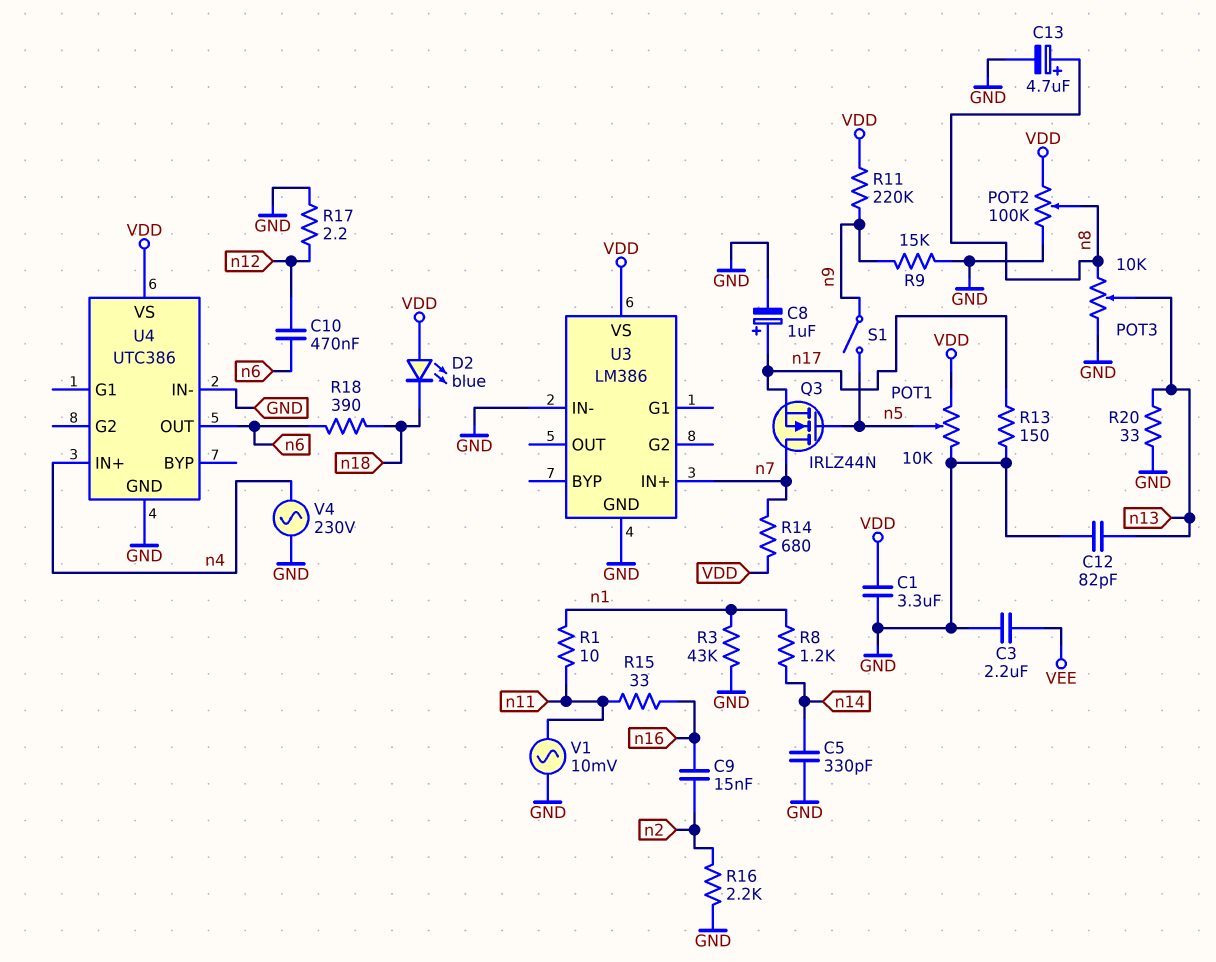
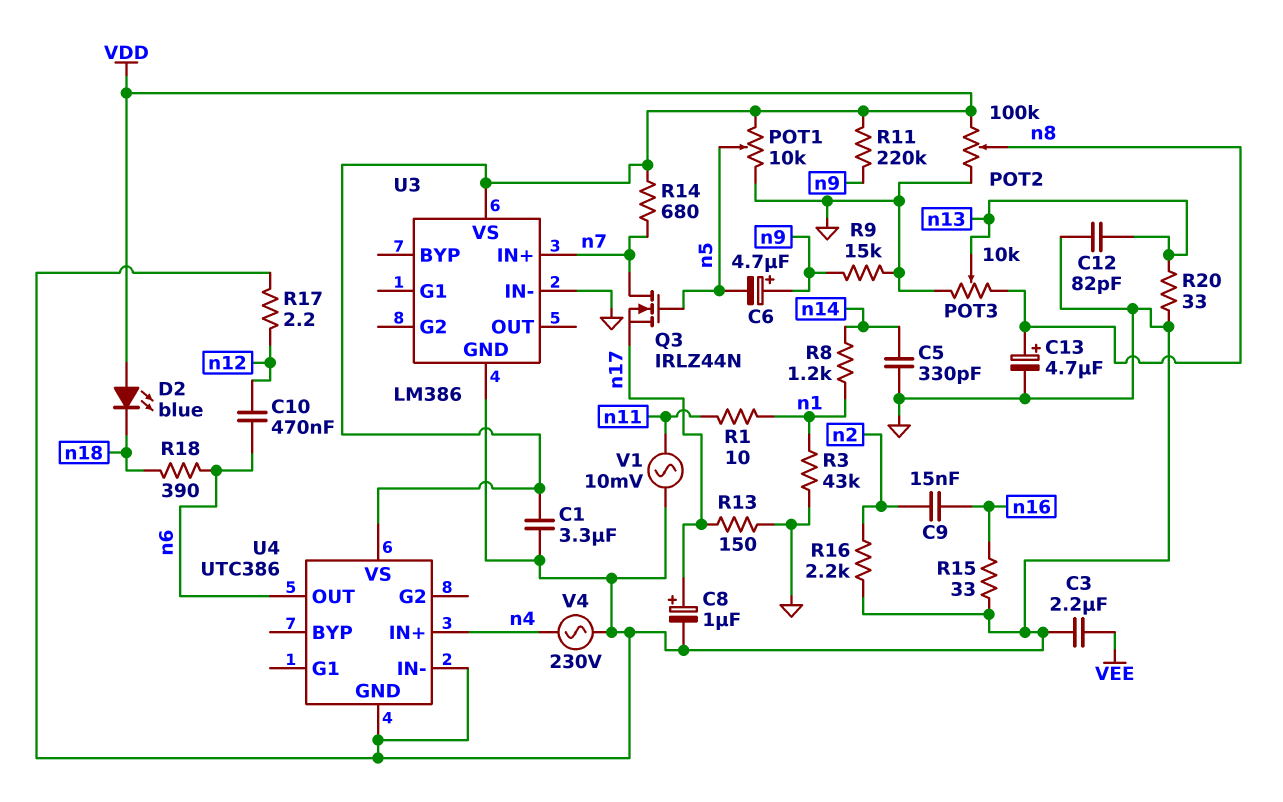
C6: none -> 4.7uF (plus n9, minus n5)
R15: 33 (n11, n16) -> 33 (GND, n16)
S1: switch (n5, n9) -> none

